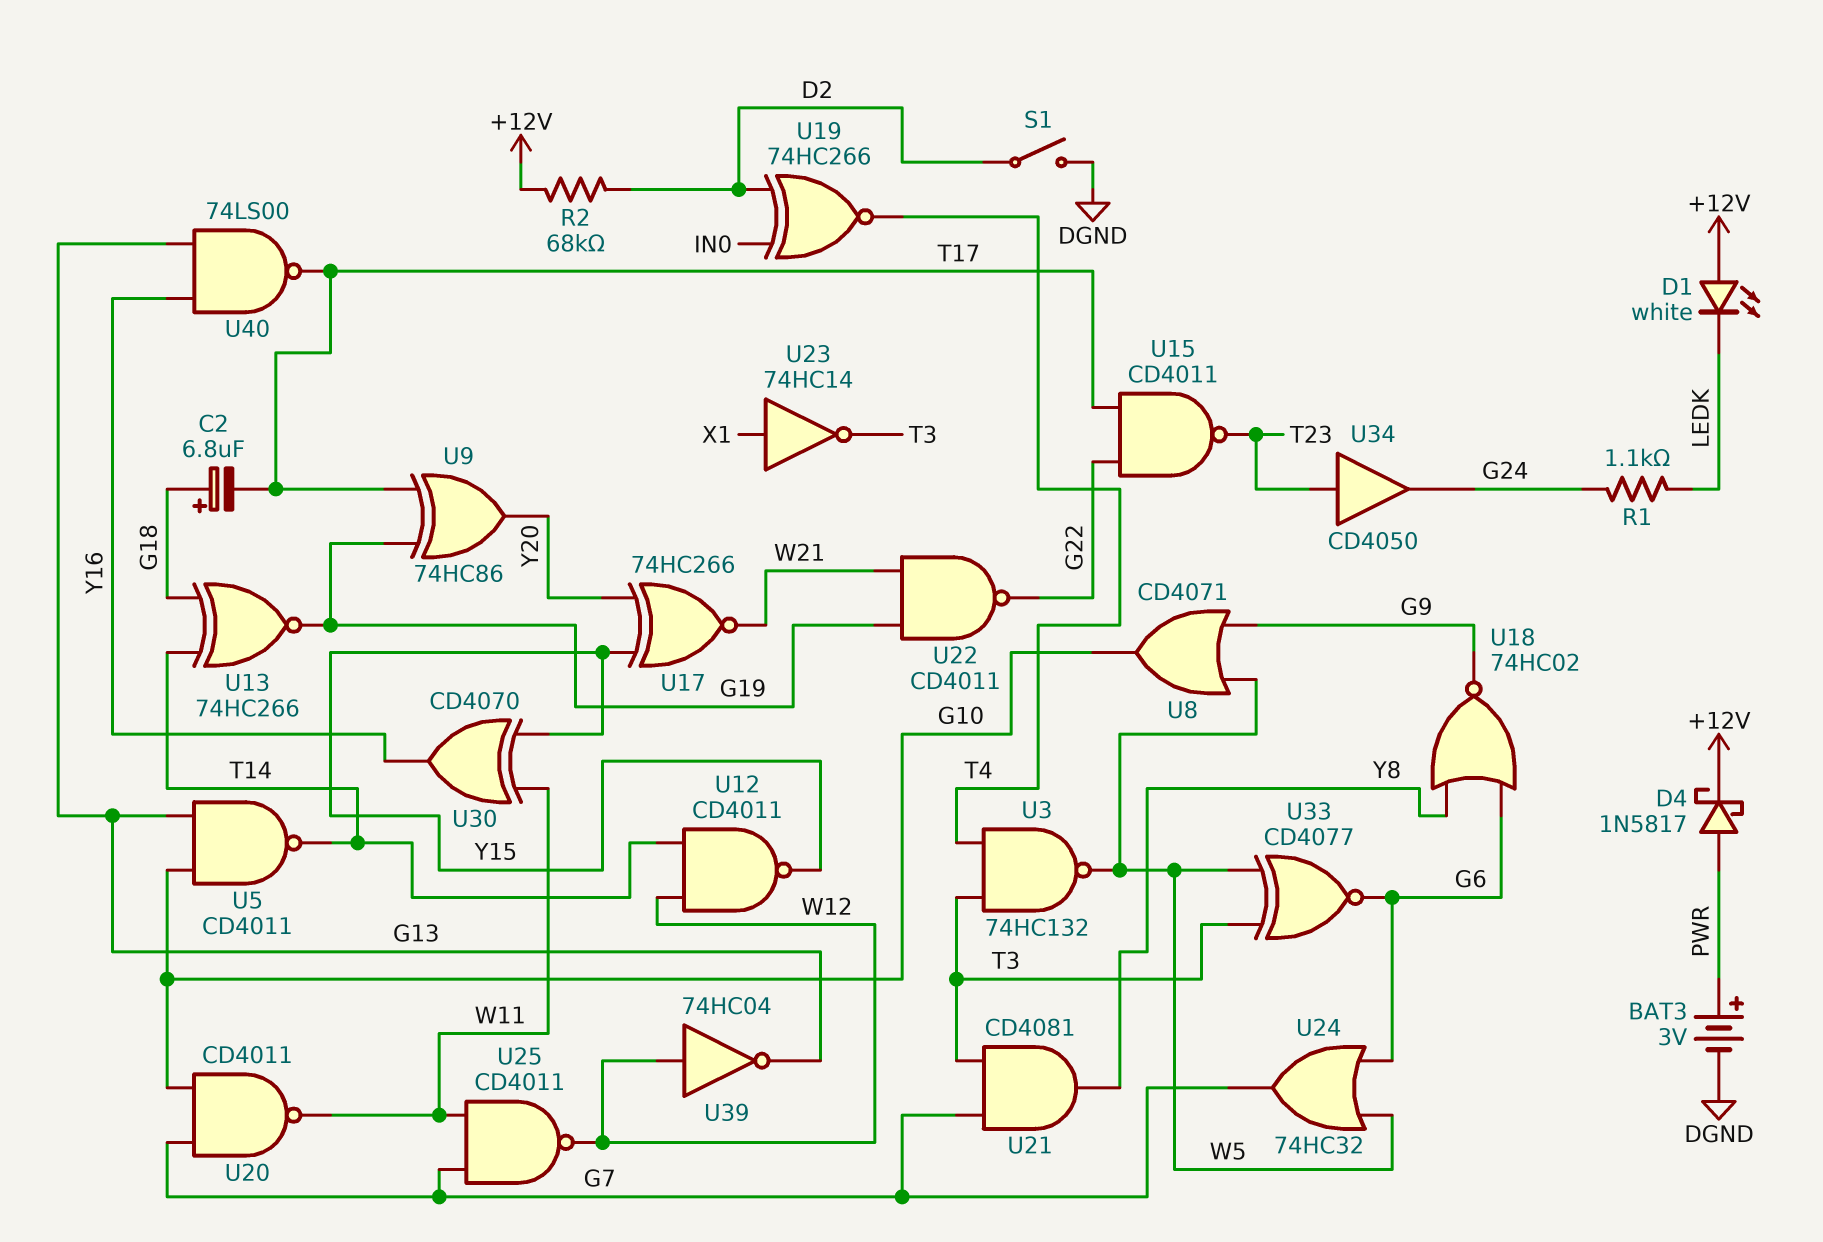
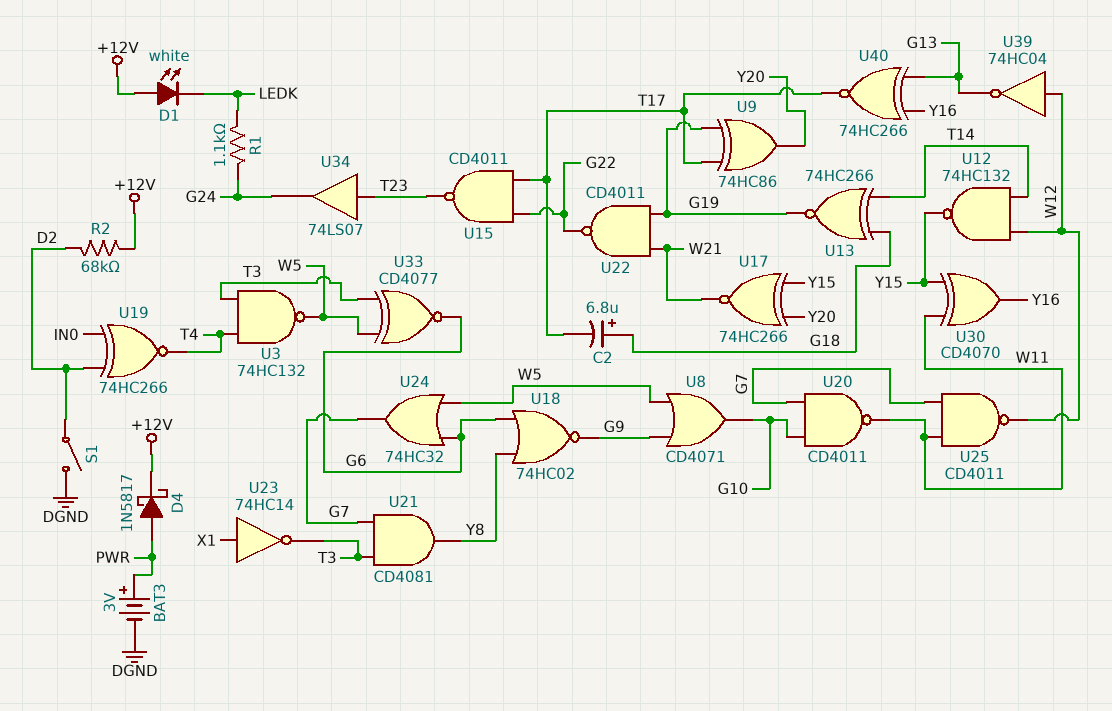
U5: NAND CD4011 (in G10, in G13, out T14) -> none
U12: NAND CD4011 (in T14, in W12, out Y15) -> NAND 74HC132 (in T14, in W12, out Y15)
U34: buffer CD4050 (in T23, out G24) -> buffer 74LS07 (in T23, out G24)
U40: NAND 74LS00 (in G13, in Y16, out T17) -> XNOR 74HC266 (in G13, in Y16, out T17)

